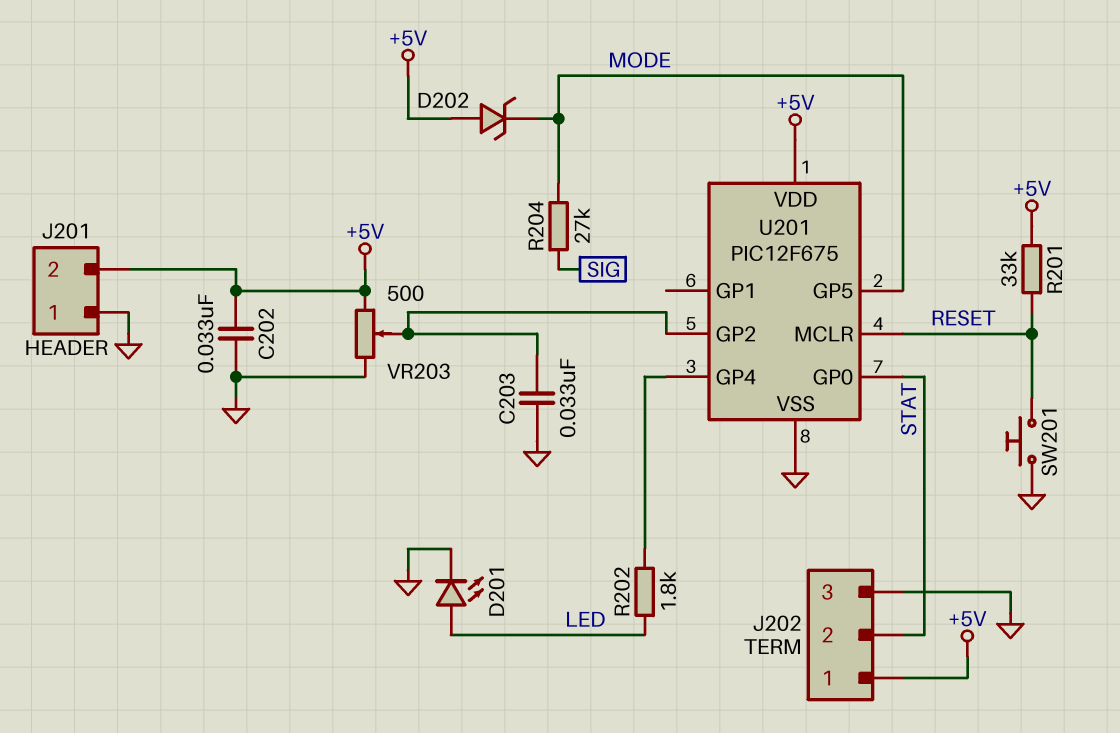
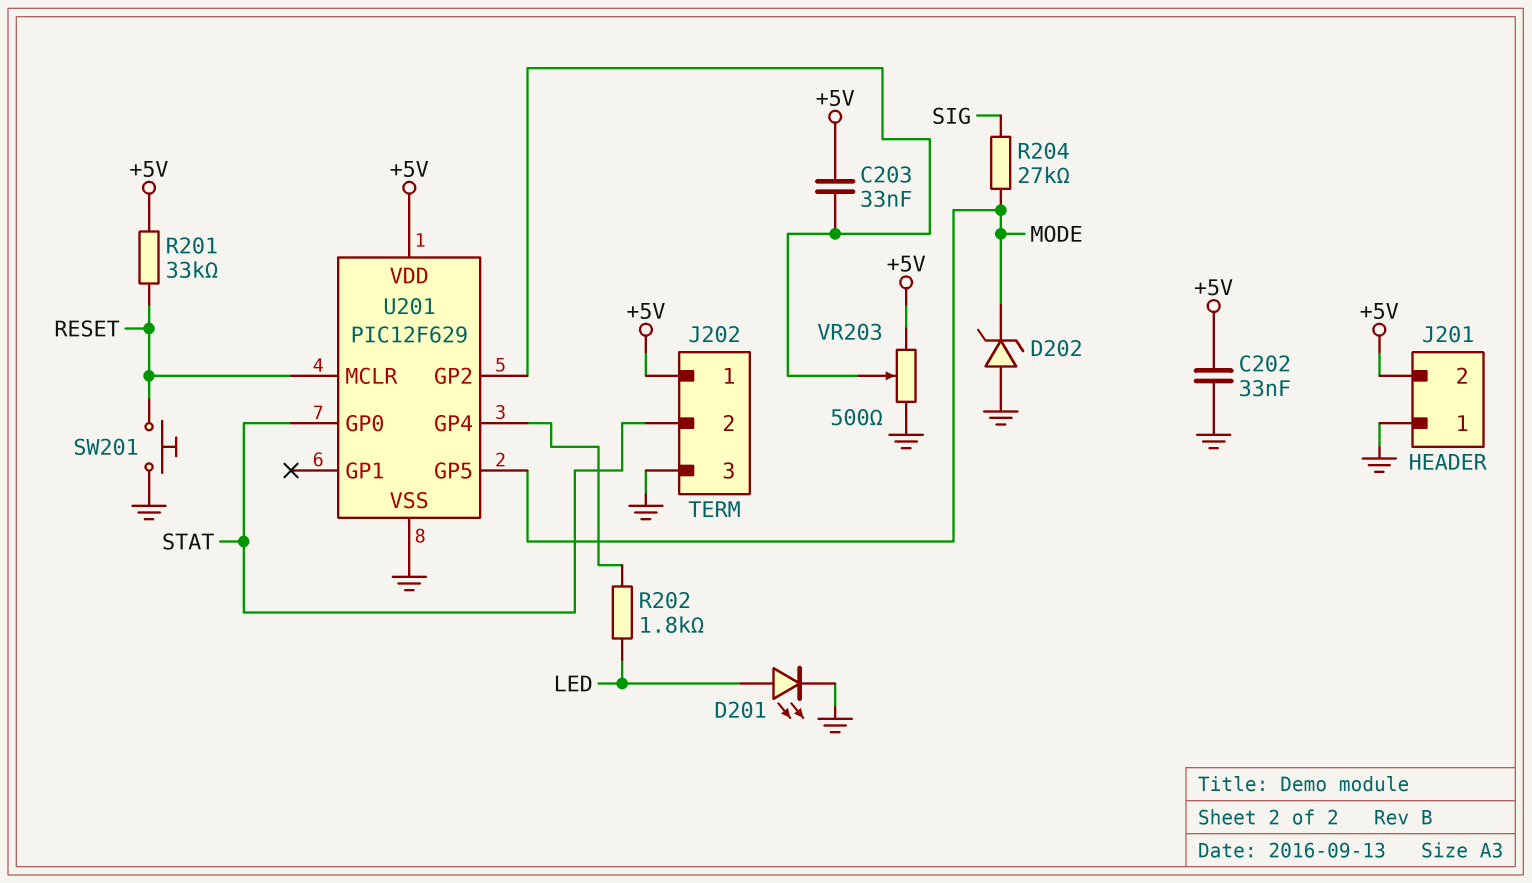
C203: 33nF (GND, U201/GP2) -> 33nF (+5V, U201/GP2)
D202: zener (A +5V, K MODE) -> zener (A GND, K MODE)
U201: PIC12F675 -> PIC12F629

